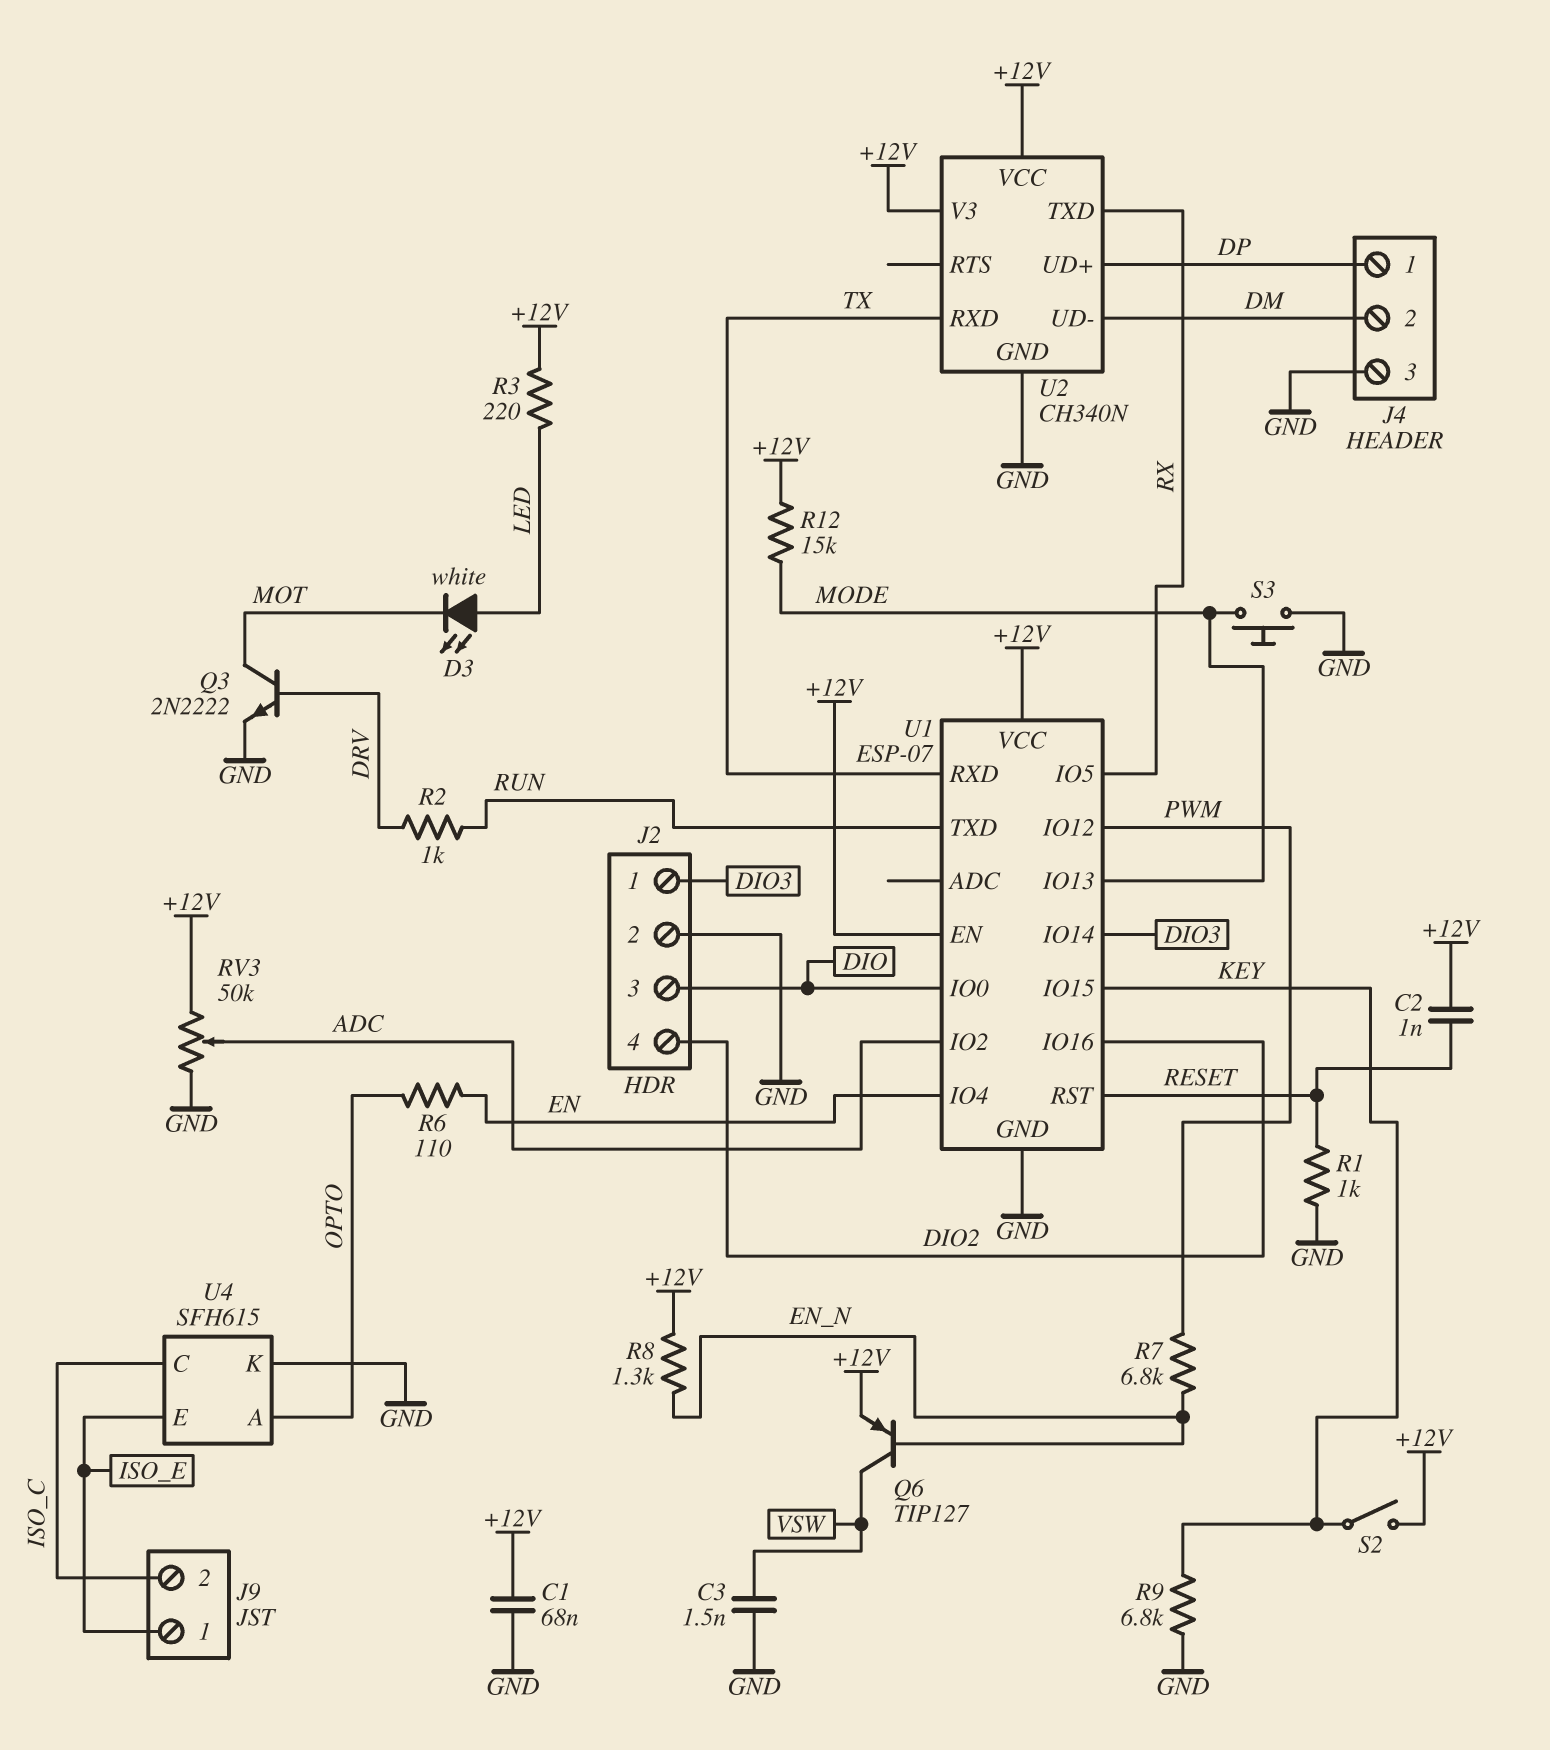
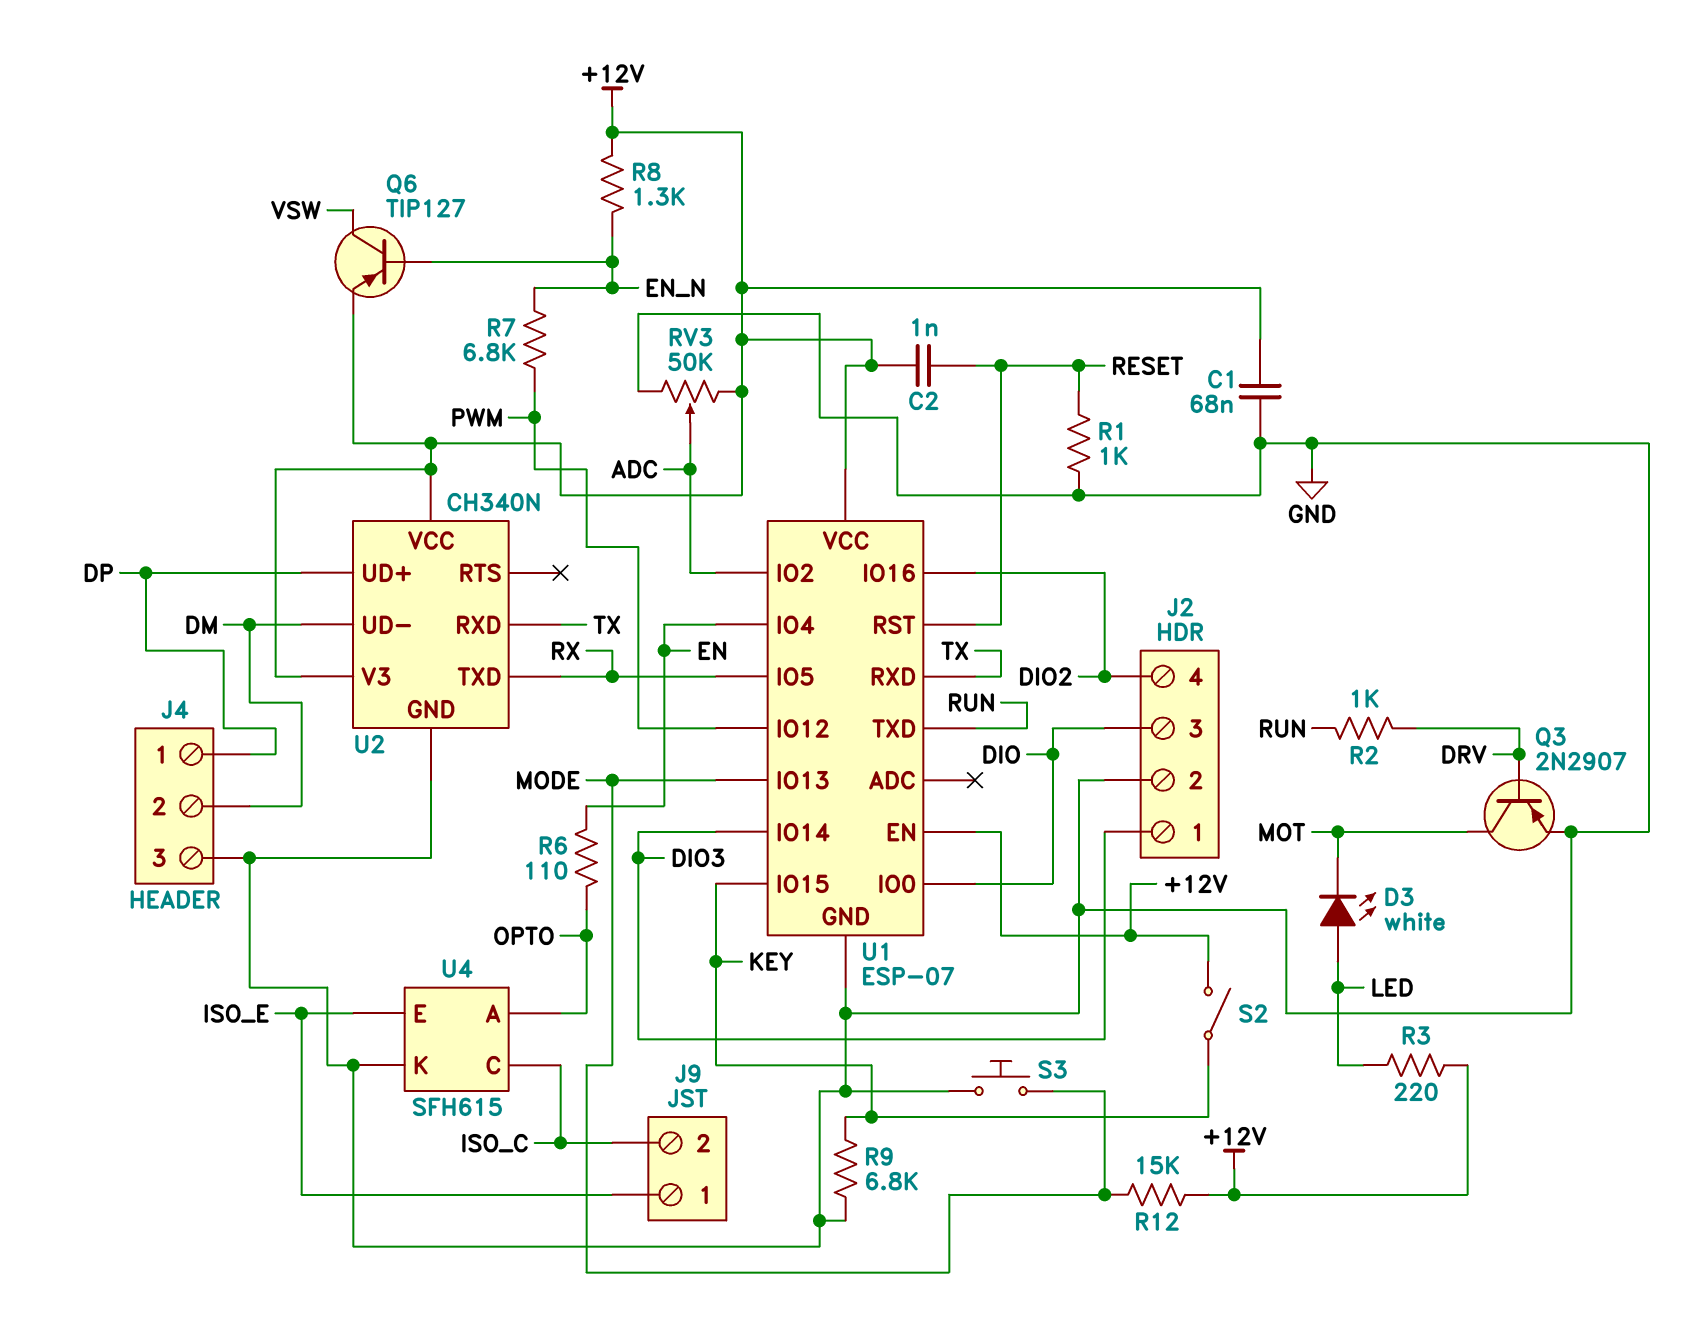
C3: 1.5nF (GND, VSW) -> none
Q3: NPN 2N2222 (B DRV, C MOT, E GND) -> PNP 2N2907 (B DRV, C MOT, E GND)

